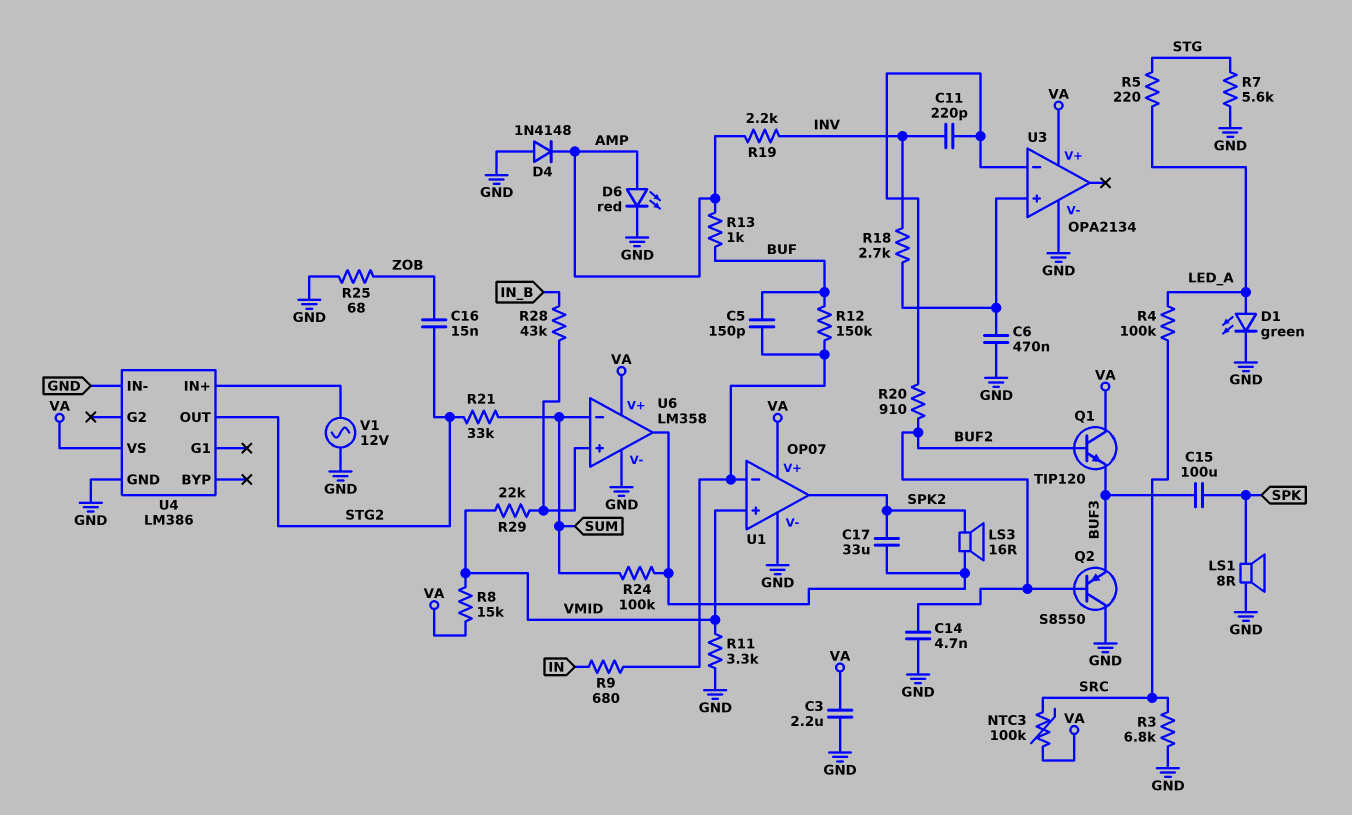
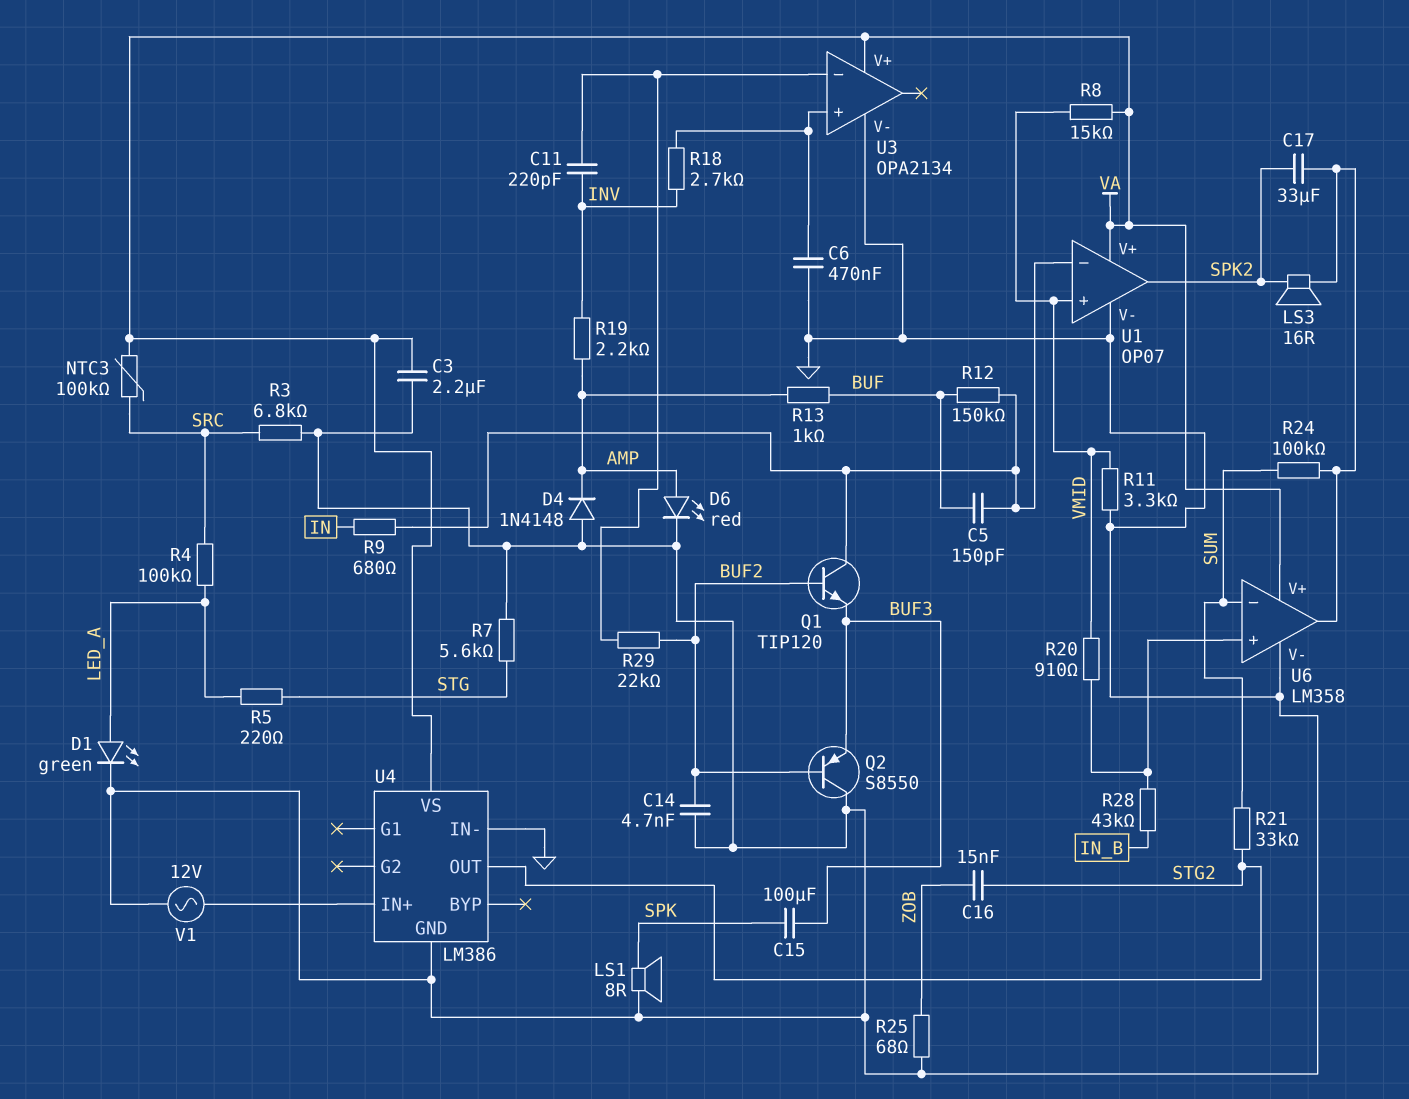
Q1: NPN TIP120 (B BUF2, C VA, E BUF3) -> NPN TIP120 (B BUF2, C U1/in-, E BUF3)
R20: 910 (BUF2, U3/in-) -> 910 (U6/in+, VMID)
R29: 22k (U6/in+, VMID) -> 22k (BUF2, U3/in-)

